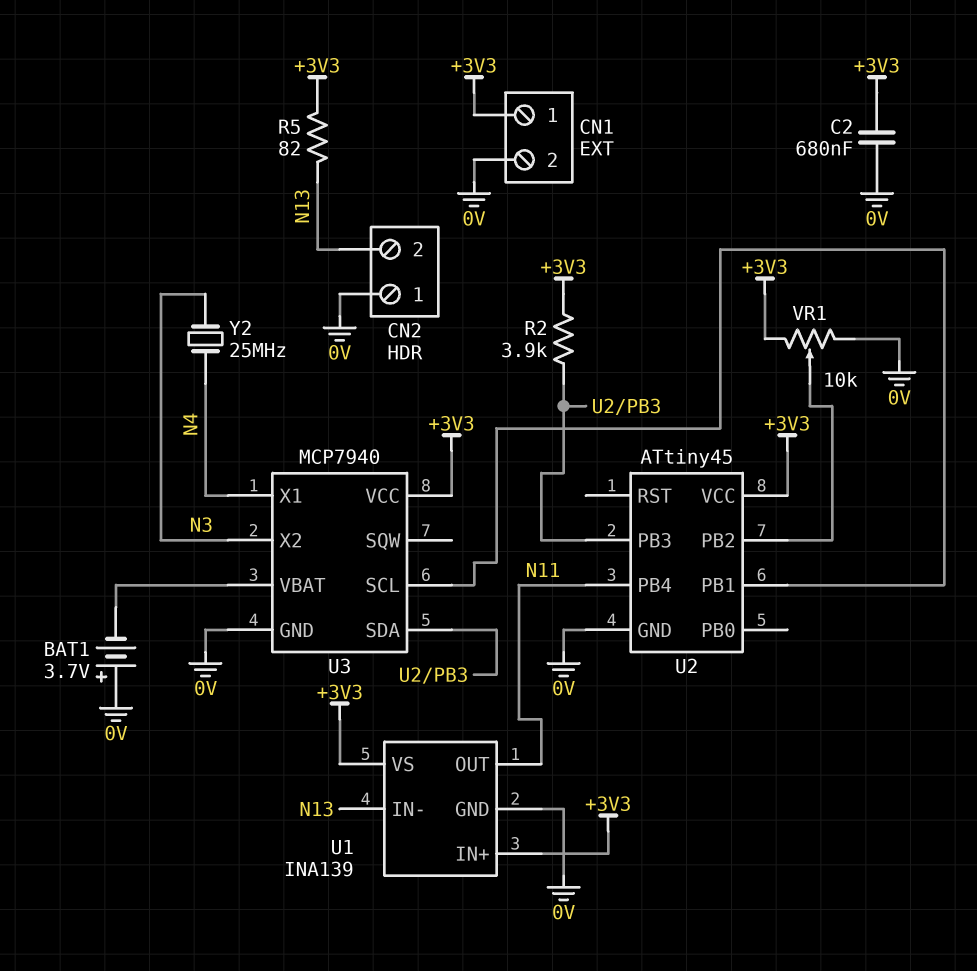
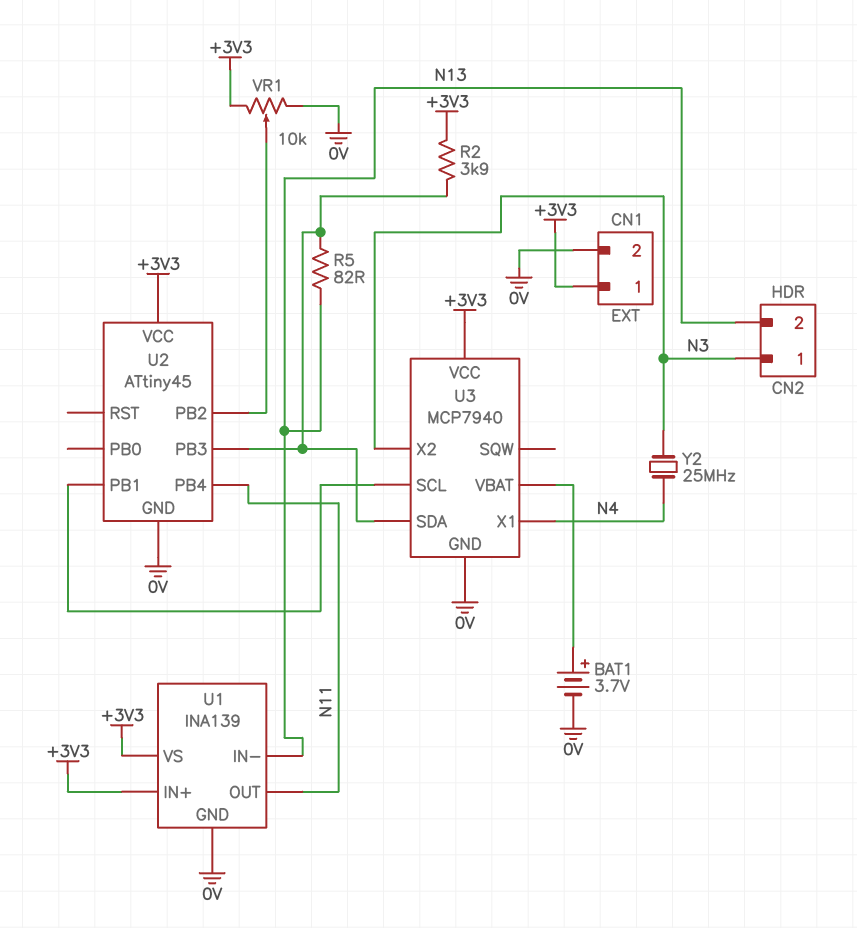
BAT1: 3.7V (plus 0V, minus U3/VBAT) -> 3.7V (plus U3/VBAT, minus 0V)
C2: 680nF (+3V3, 0V) -> none
CN2 pin 1: 0V -> N3
R5: 82 (+3V3, N13) -> 82 (N13, U2/PB3)

